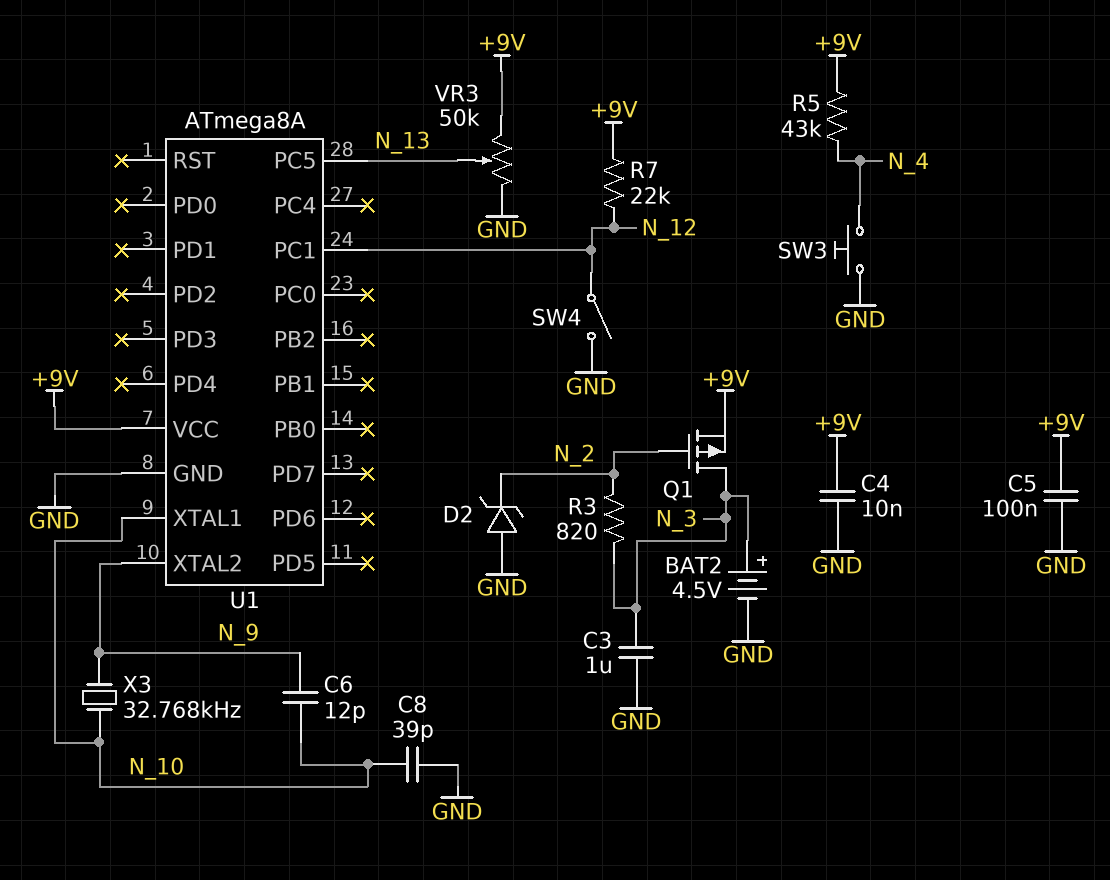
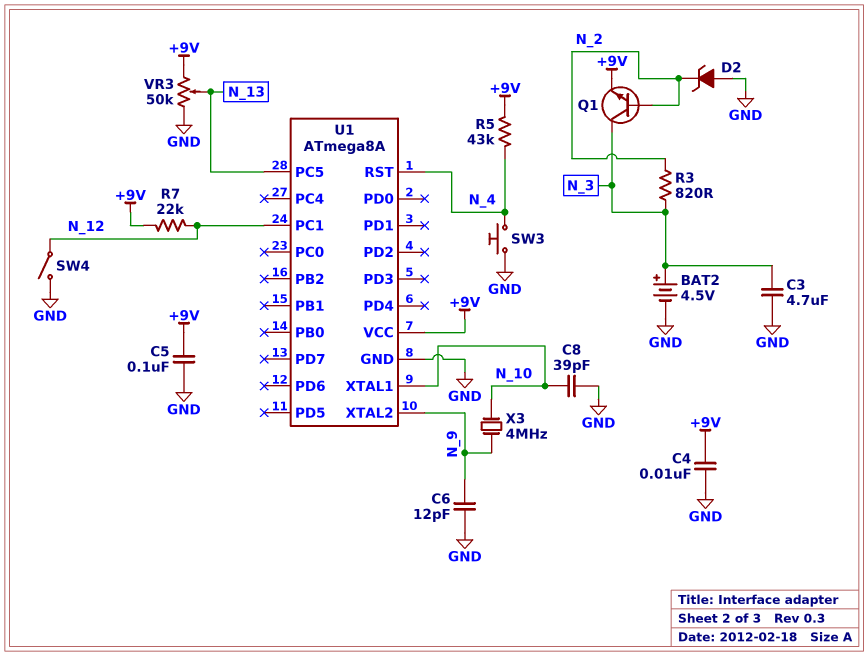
C3: 1uF (GND, N_3) -> 4.7uF (GND, N_3)
C6: 12pF (N_9, N_10) -> 12pF (GND, N_9)
Q1: PMOS (G N_2, D N_3, S +9V) -> NPN (B N_2, C N_3, E +9V)
U1 pin RST: none -> N_4
X3: 32.768kHz (N_9, N_10) -> 4MHz (N_9, N_10)

